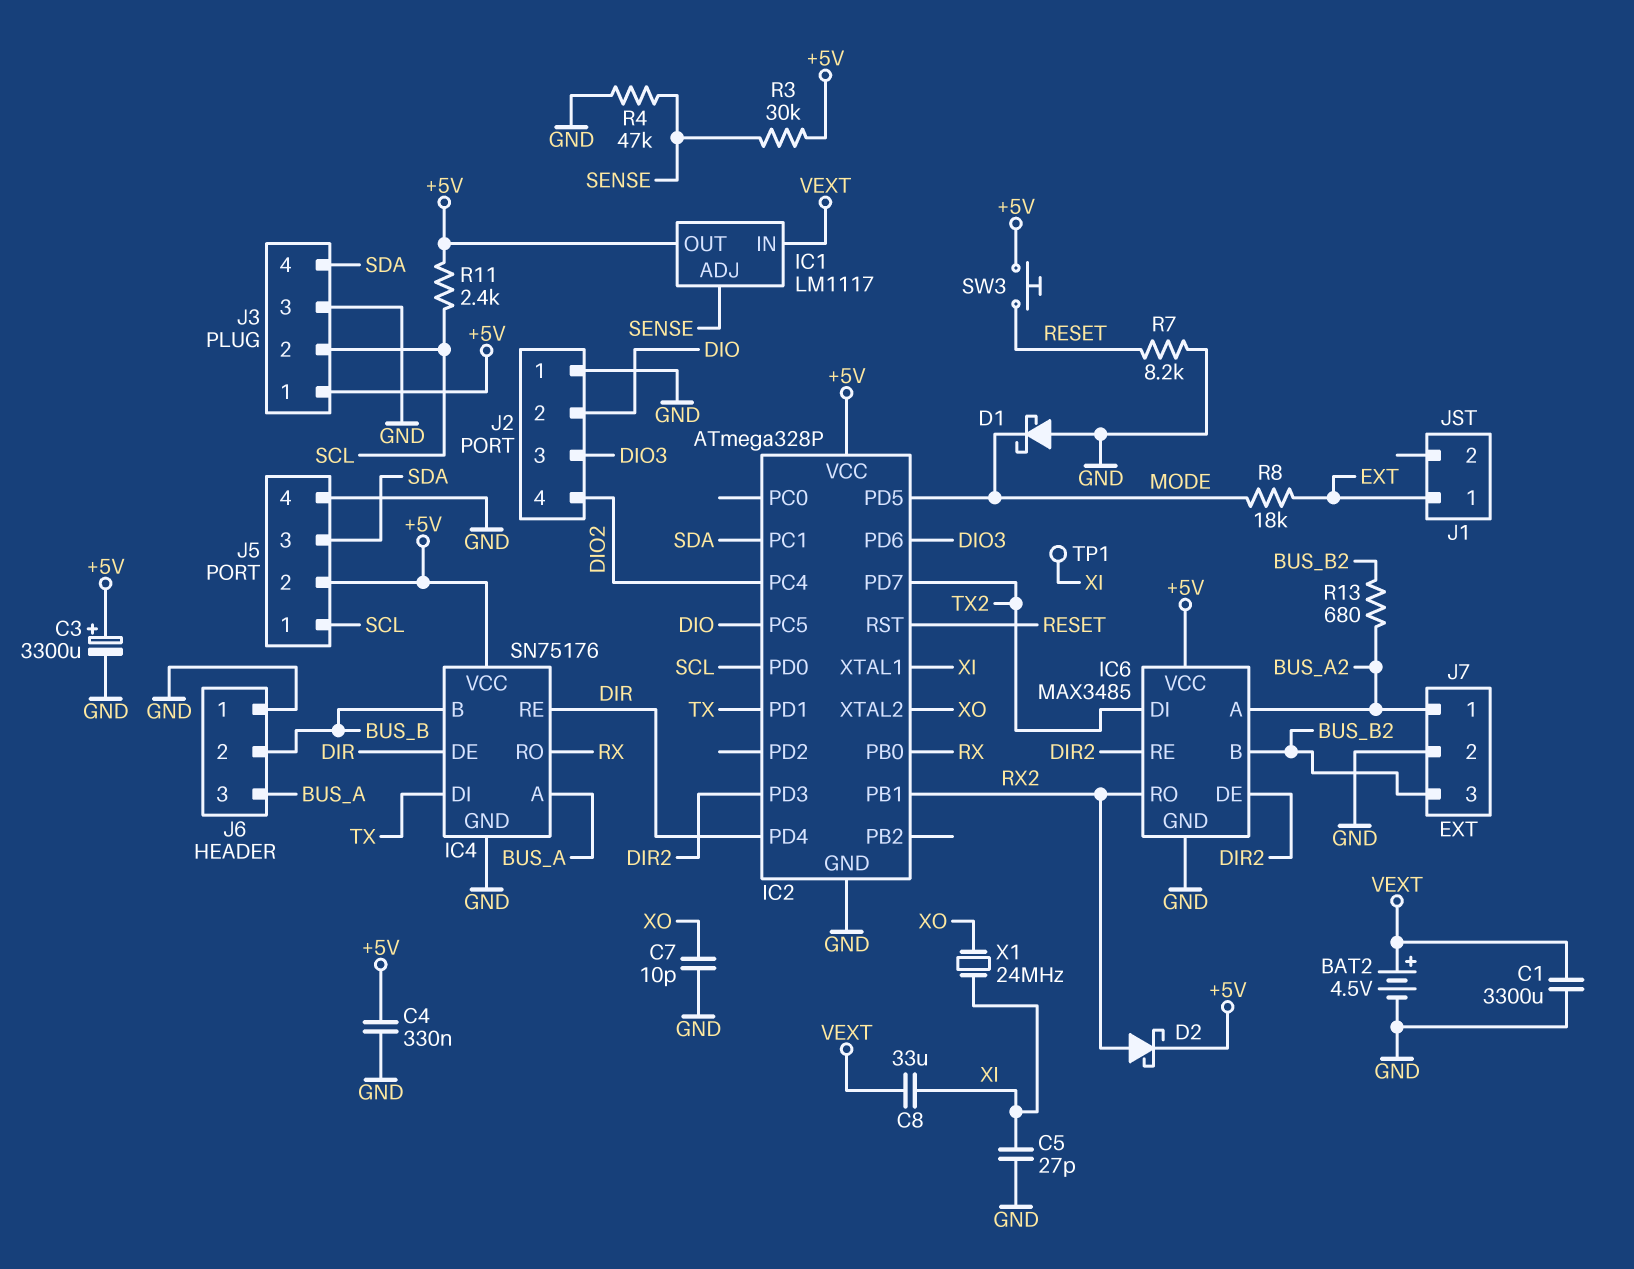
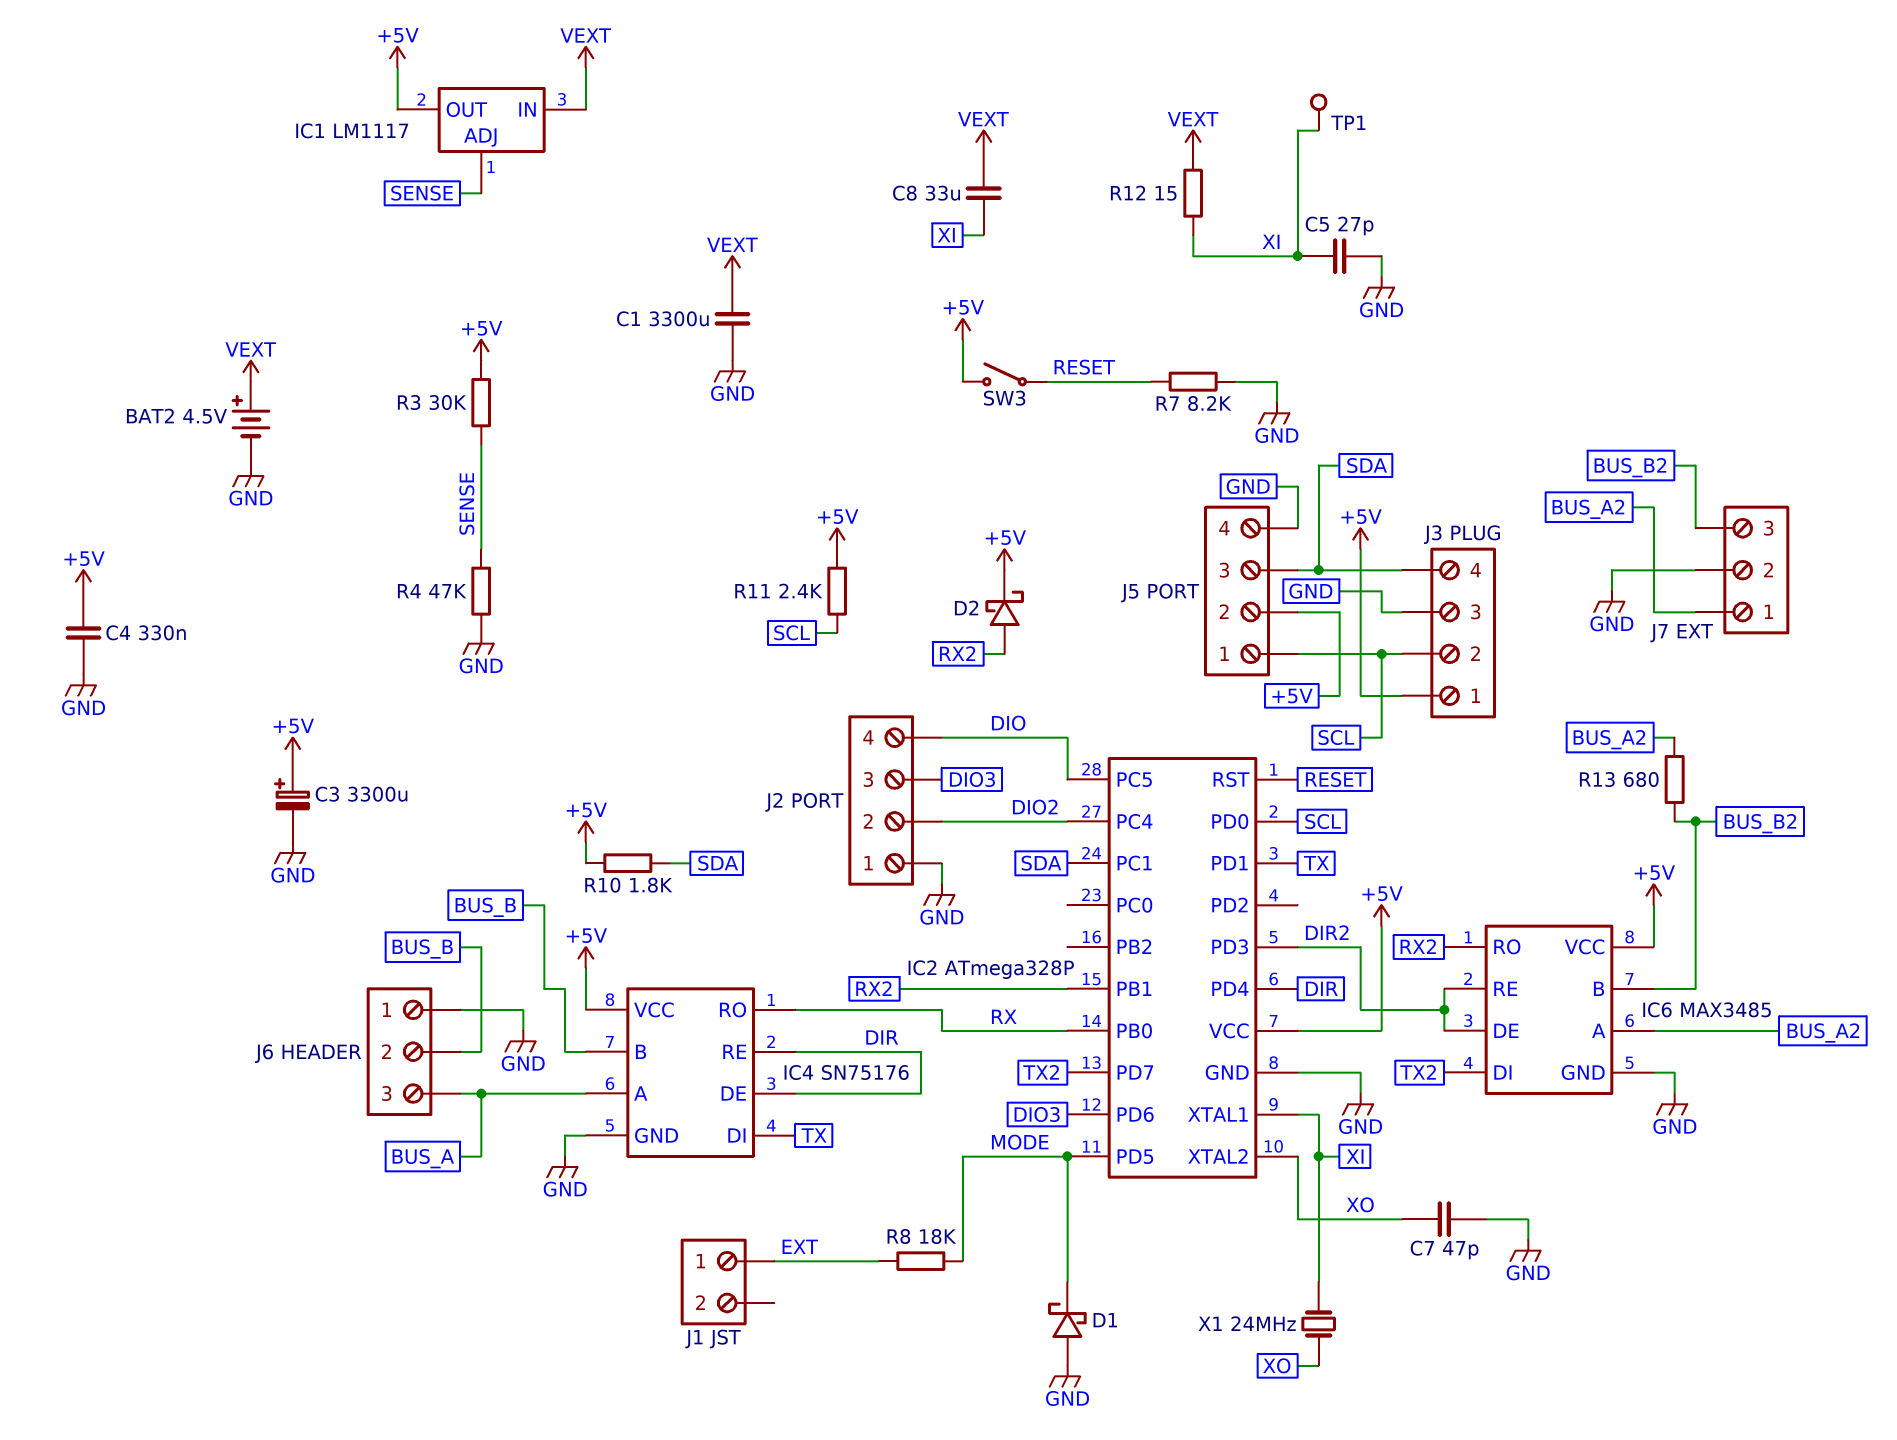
C7: 10pF (GND, XO) -> 47pF (GND, XO)
J2 pin 2: DIO -> DIO2
J2 pin 4: DIO2 -> DIO
R10: none -> 1.8k (+5V, SDA)
R12: none -> 15 (VEXT, XI)
SW3: button (+5V, RESET) -> switch (+5V, RESET)

